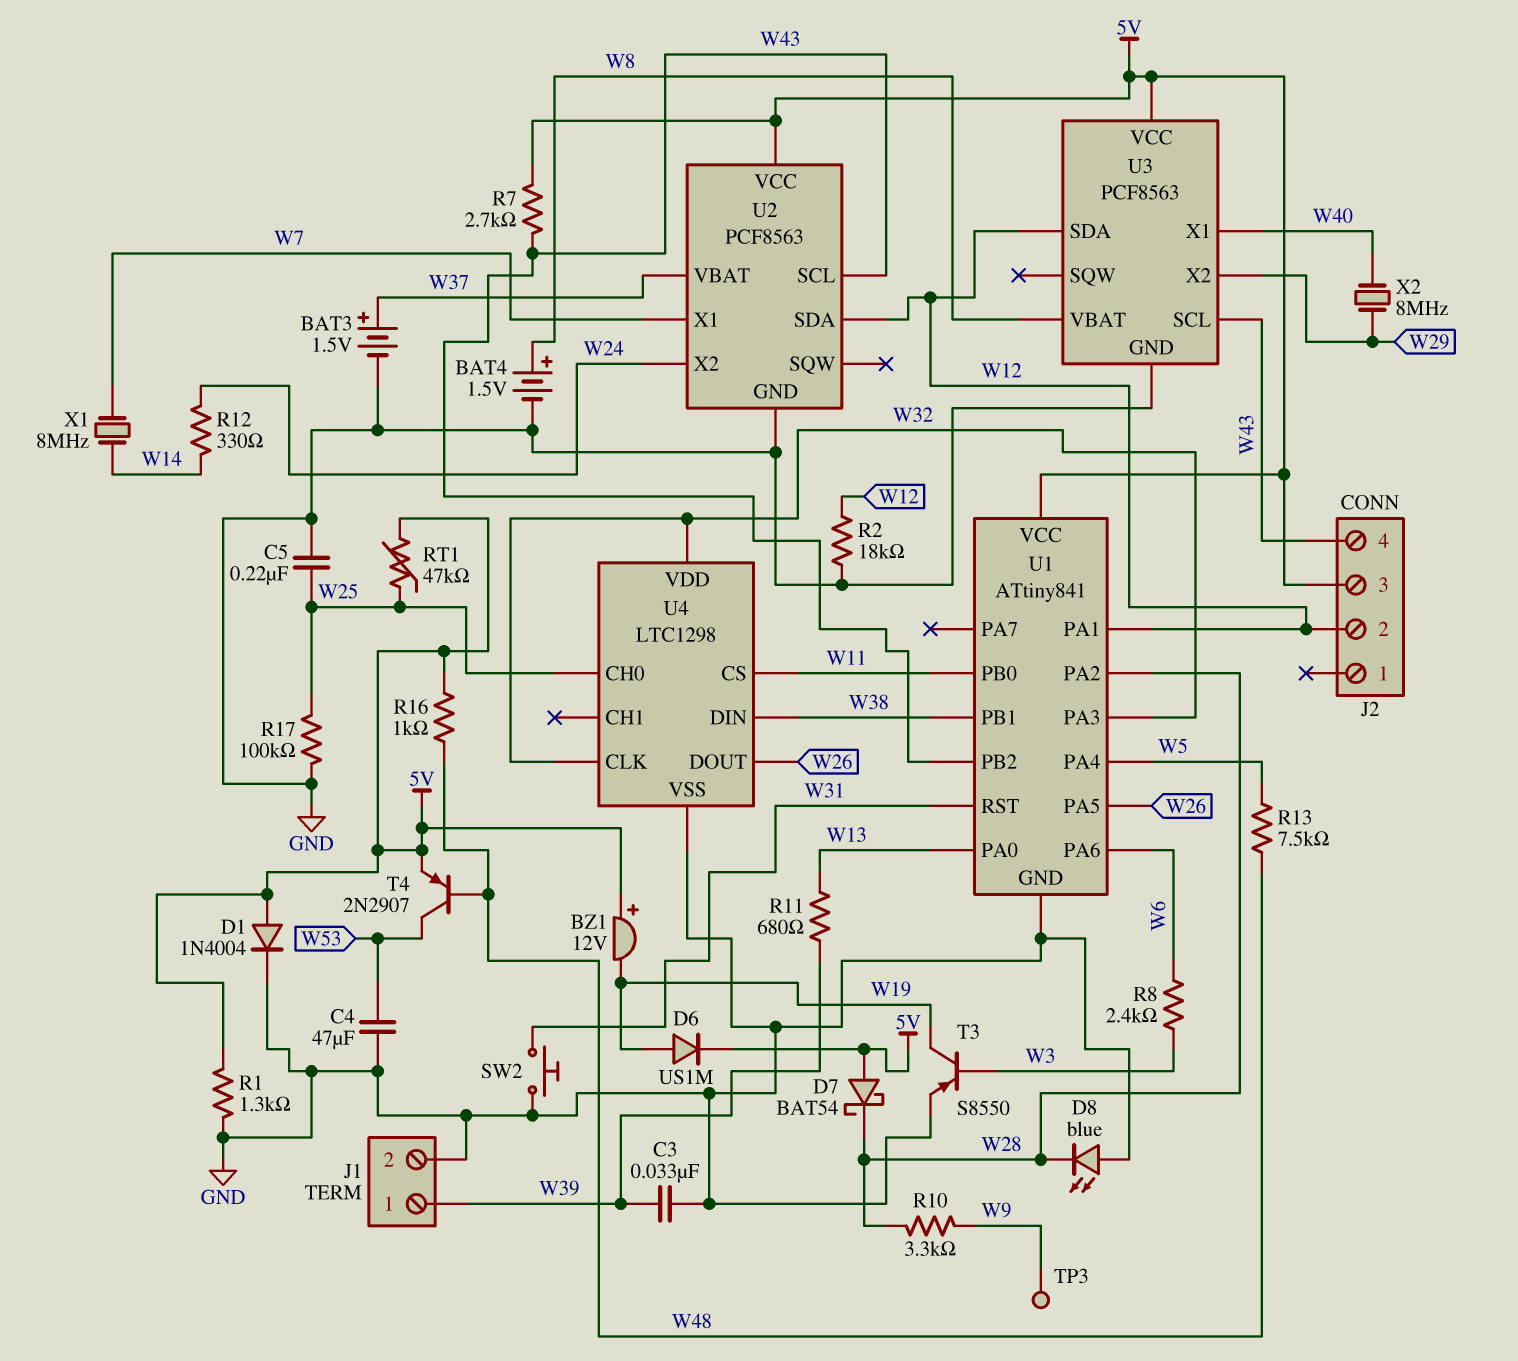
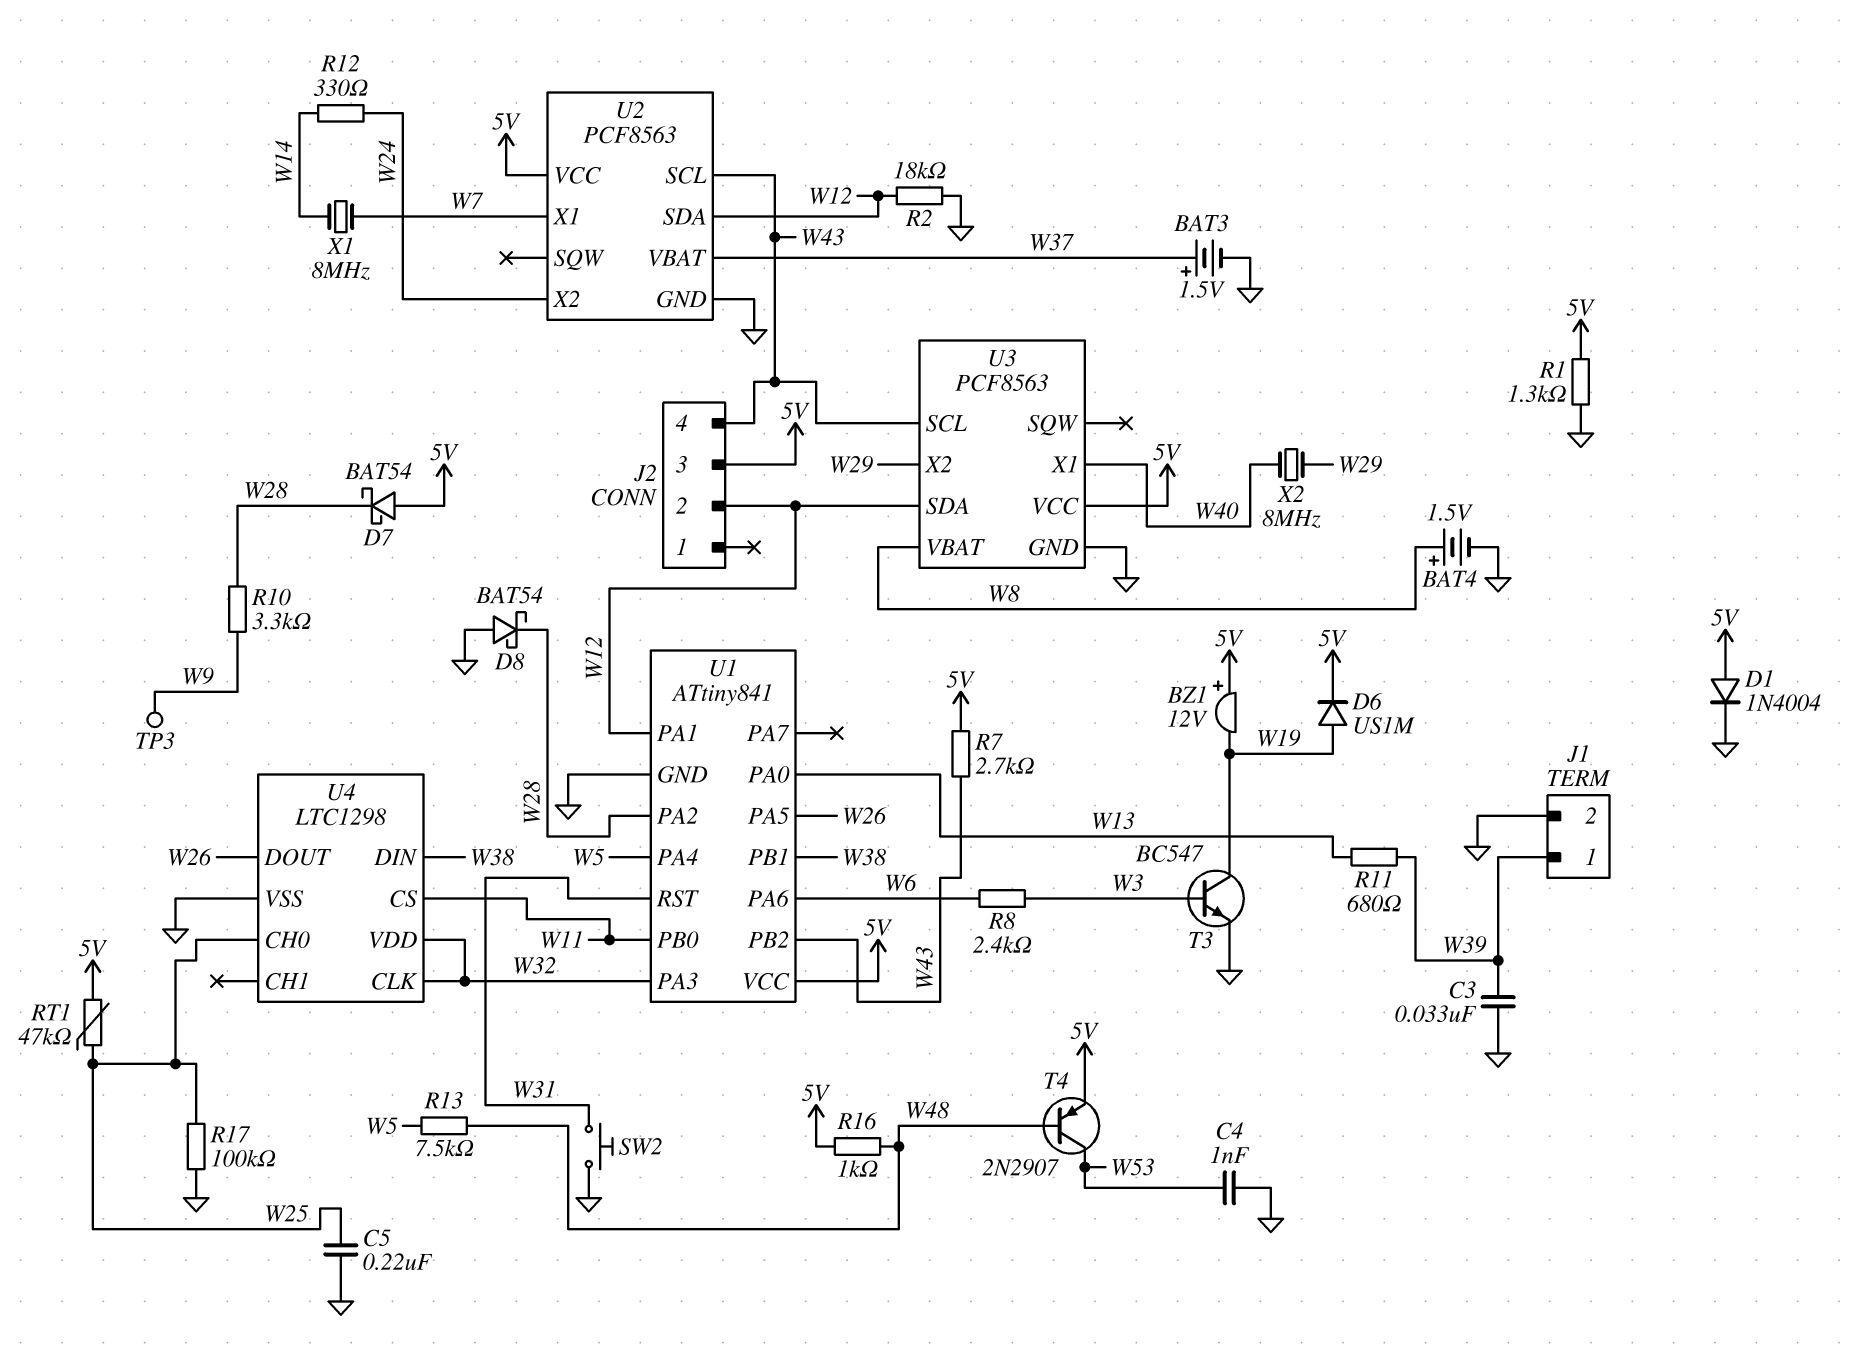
C4: 47uF (GND, W53) -> 1nF (GND, W53)
D8: LED blue (A GND, K W28) -> schottky BAT54 (A GND, K W28)
T3: PNP S8550 (B W3, C W19, E GND) -> NPN BC547 (B W3, C W19, E GND)

